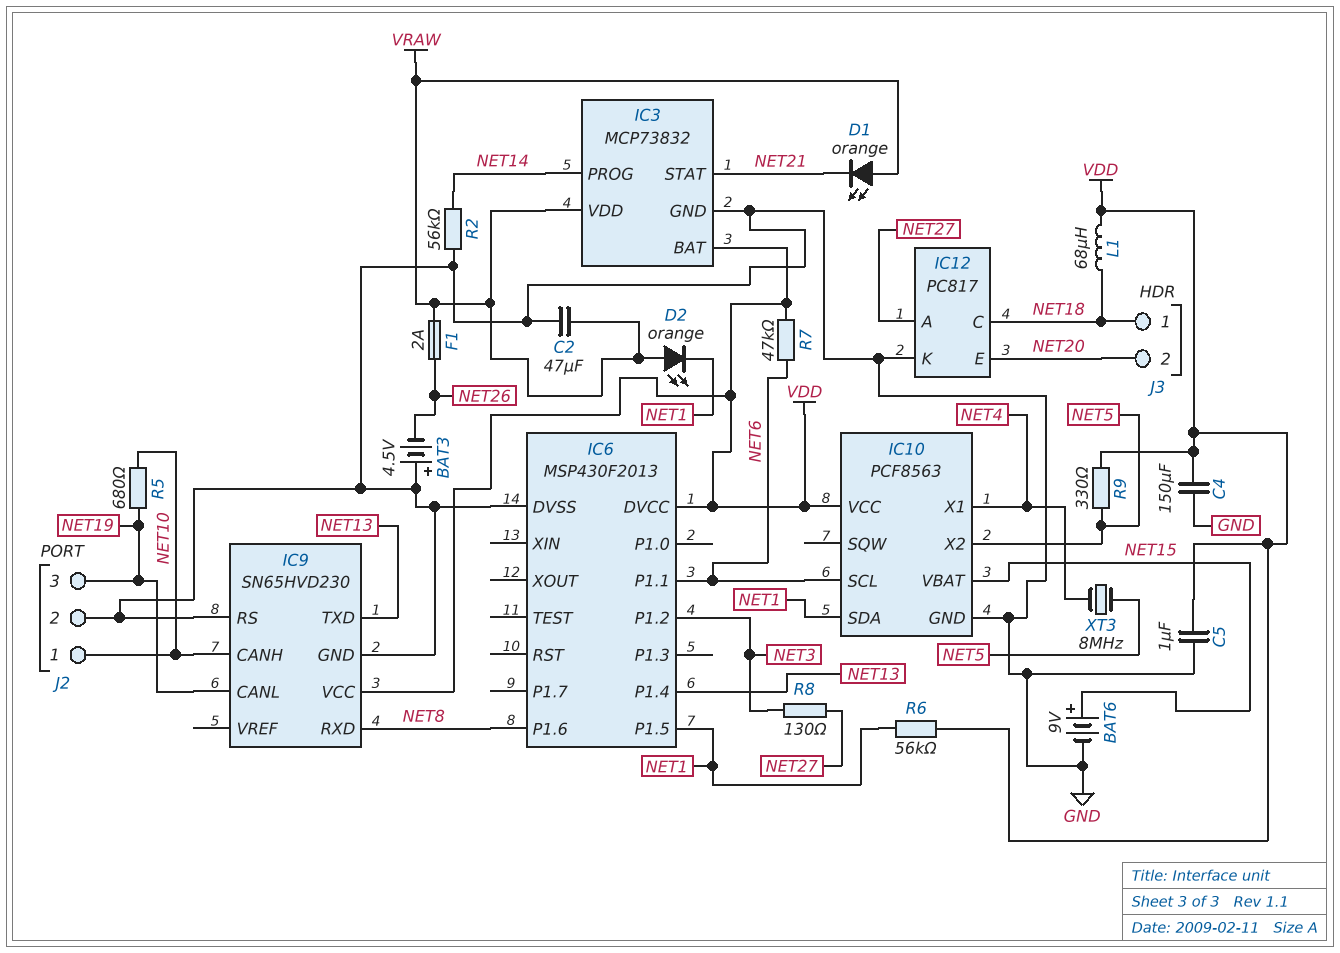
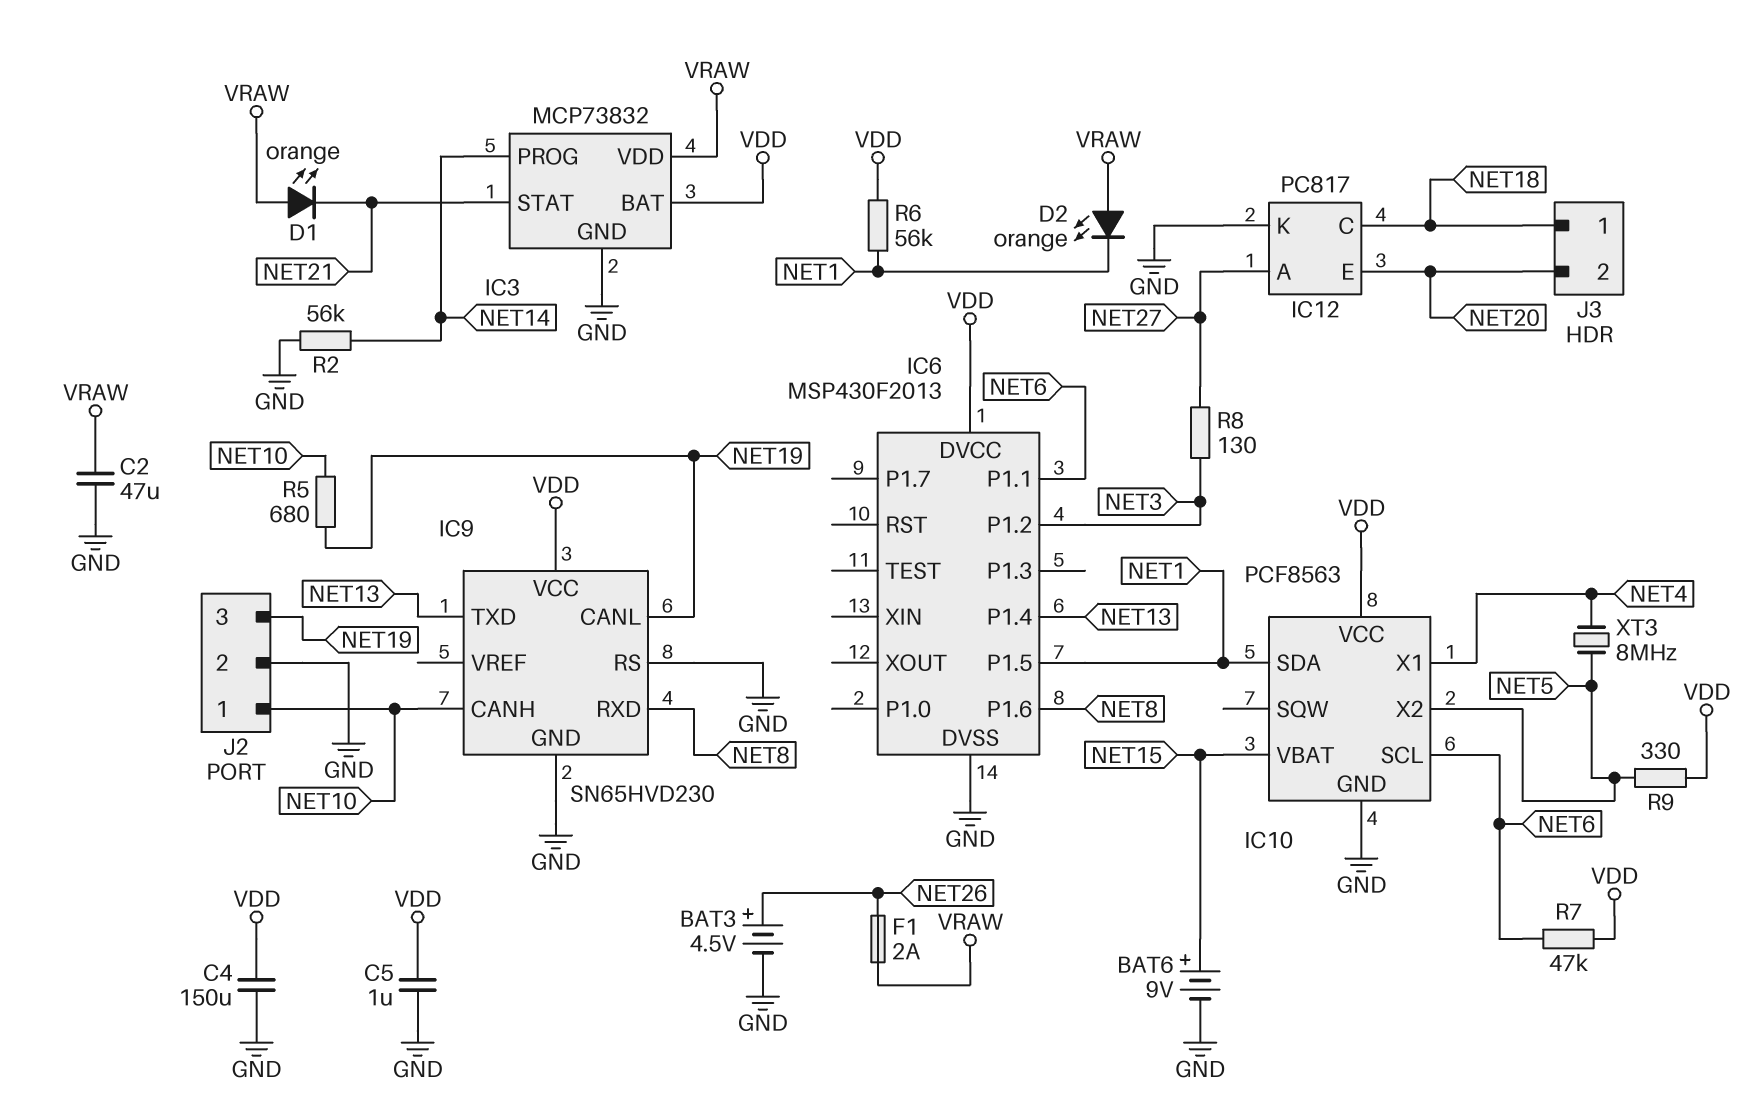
BAT3: 4.5V (plus GND, minus NET26) -> 4.5V (plus NET26, minus GND)
L1: 68uH (NET18, VDD) -> none

